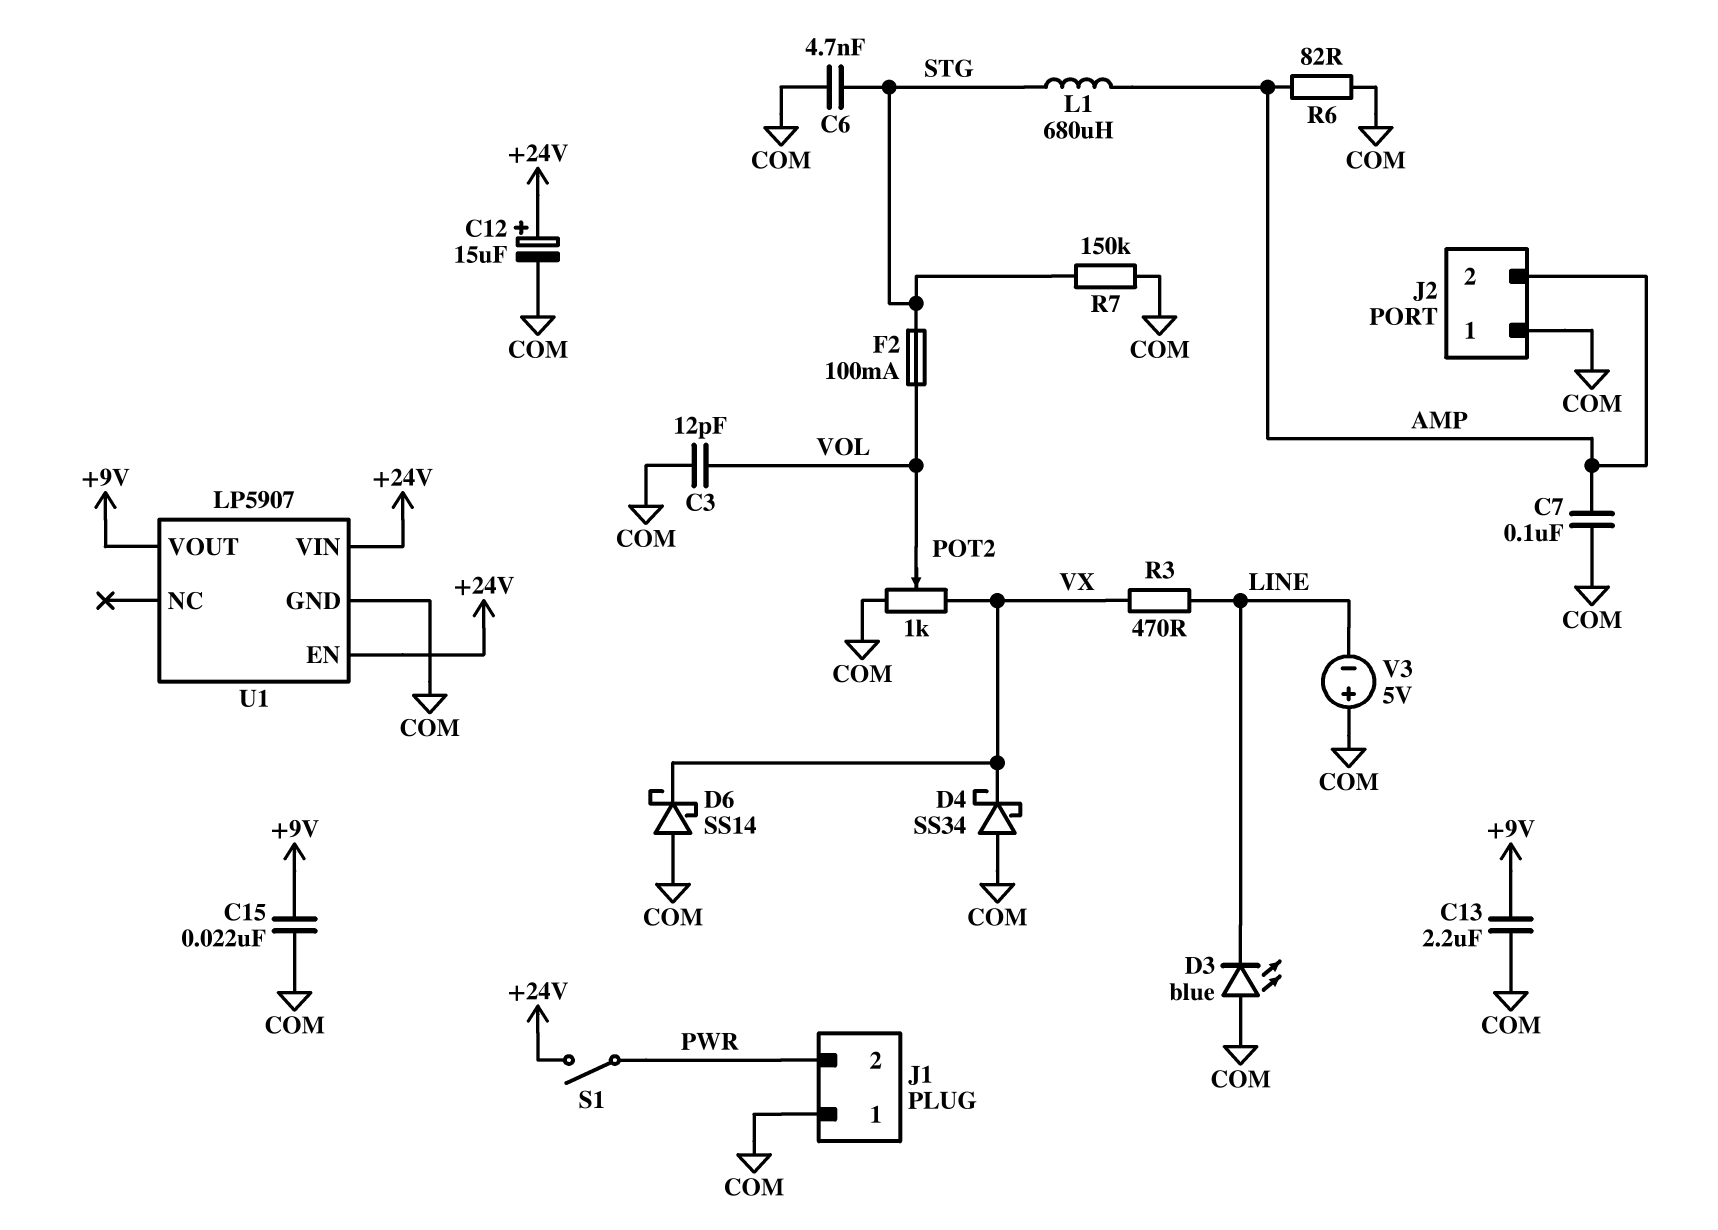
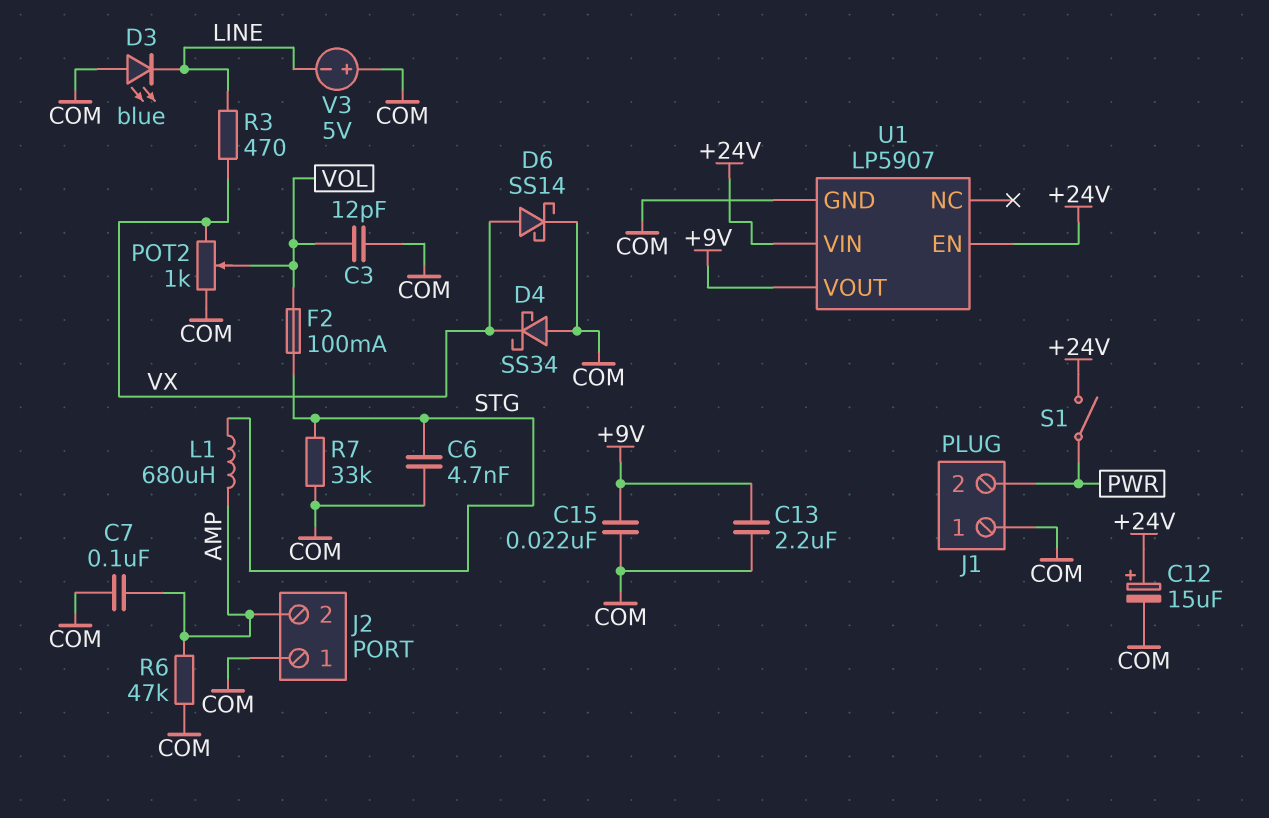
D6: schottky SS14 (A COM, K VX) -> schottky SS14 (A VX, K COM)
R6: 82 (AMP, COM) -> 47k (AMP, COM)
R7: 150k (COM, STG) -> 33k (COM, STG)

